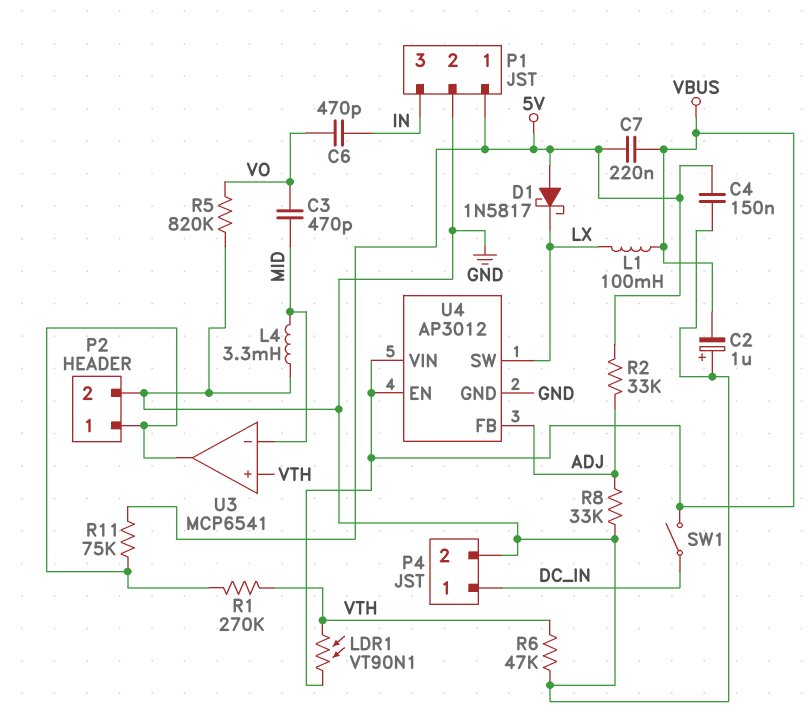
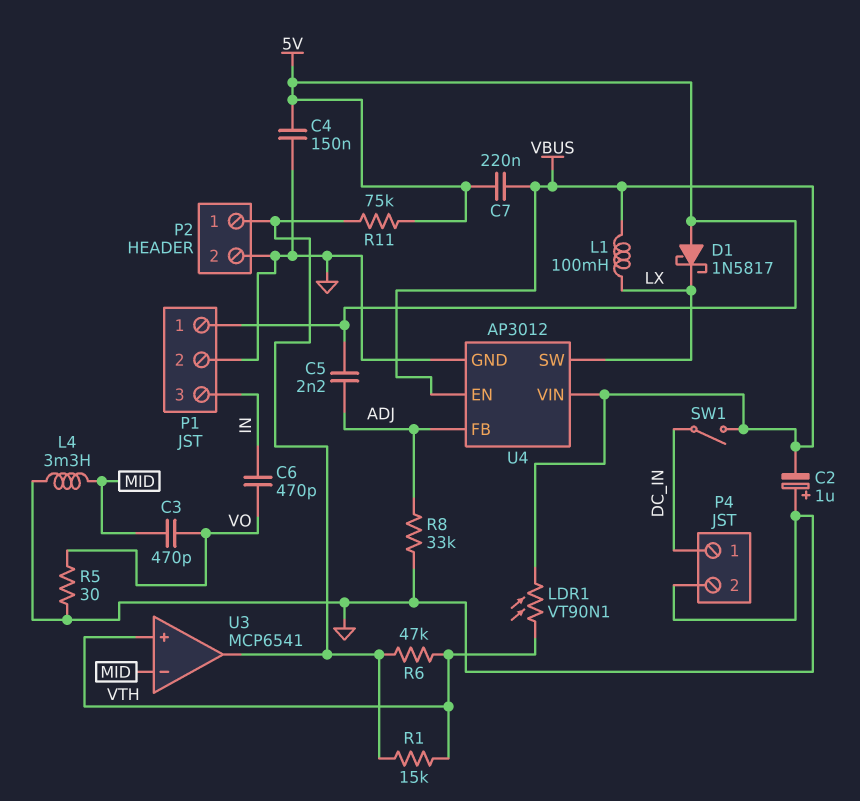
C5: none -> 2.2nF (5V, ADJ)
R1: 270k (P2/1, VTH) -> 15k (P2/1, VTH)
R2: 33k (5V, ADJ) -> none
R5: 820k (GND, VO) -> 30 (GND, VO)
R6: 47k (GND, VTH) -> 47k (P2/1, VTH)

